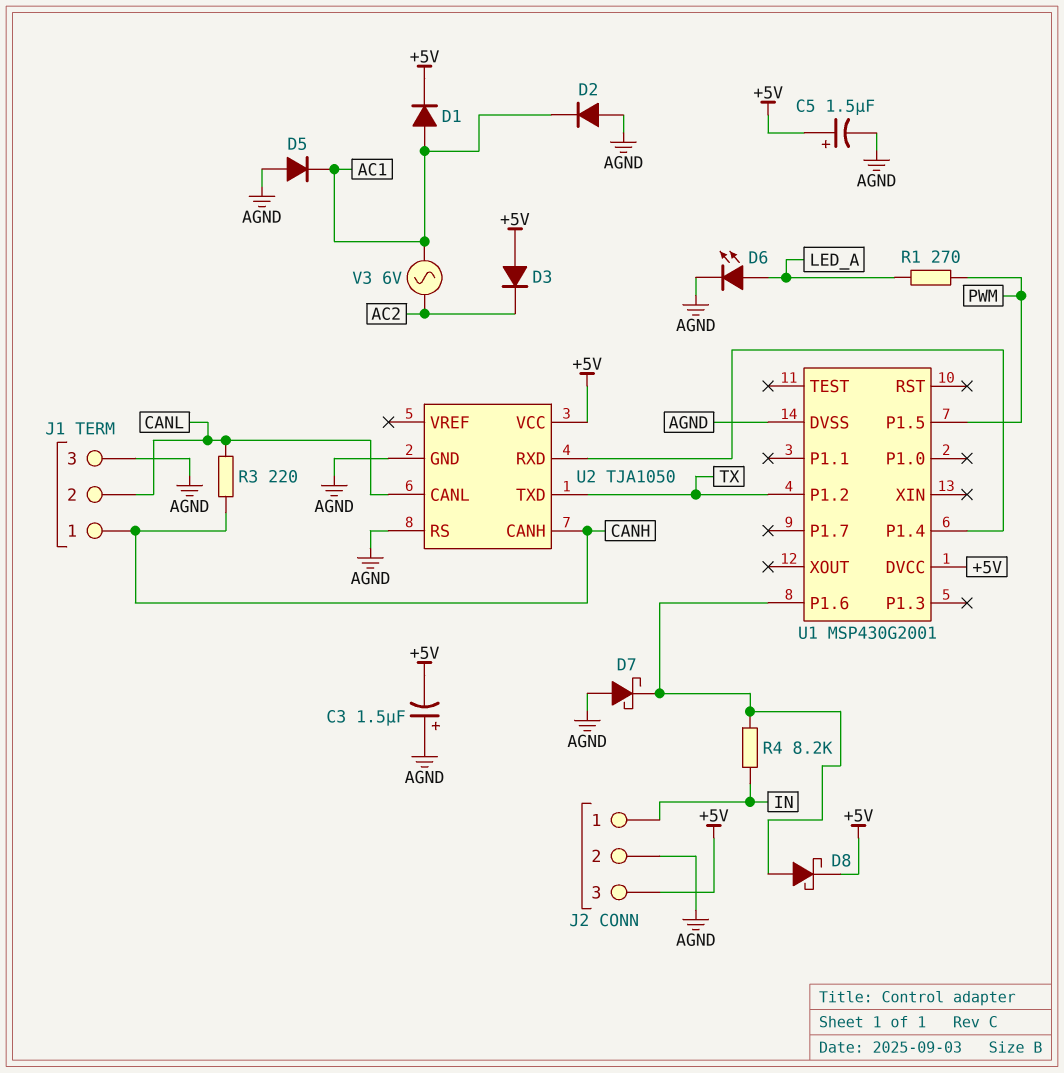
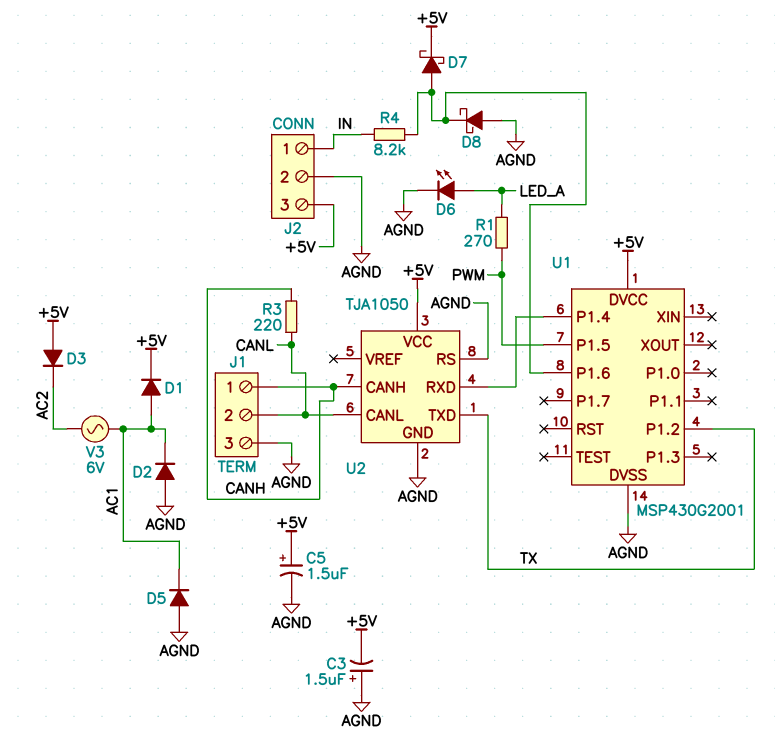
D7: schottky (A AGND, K U1/P1.6) -> schottky (A U1/P1.6, K +5V)
D8: schottky (A U1/P1.6, K +5V) -> schottky (A AGND, K U1/P1.6)

